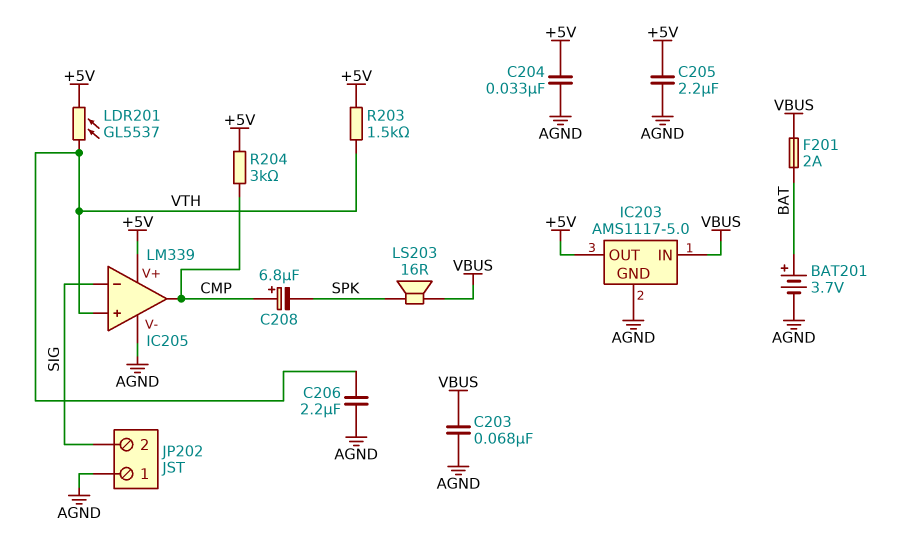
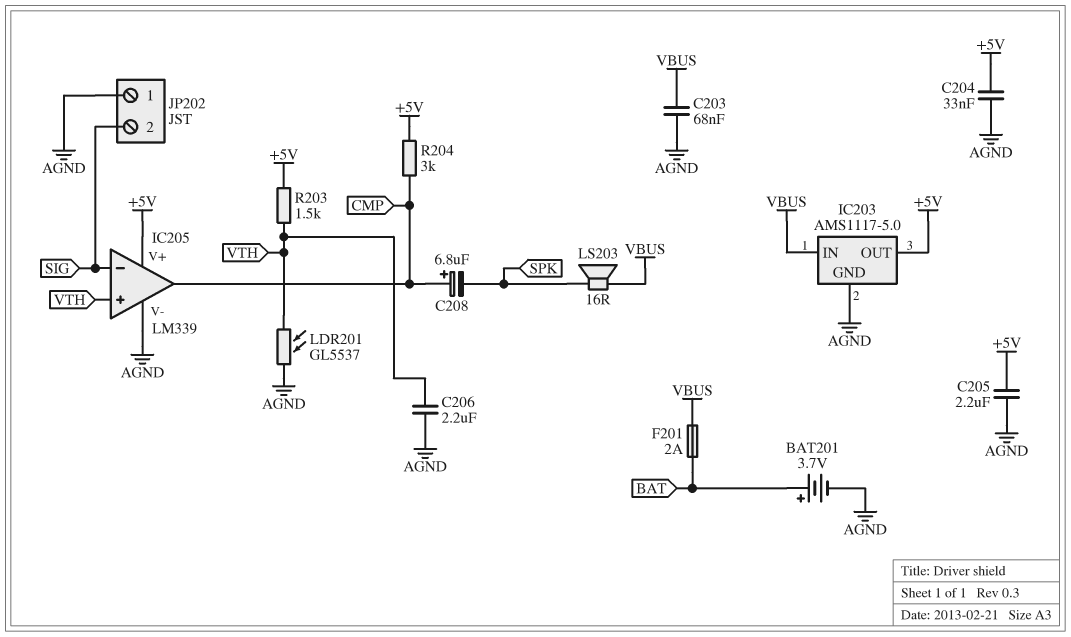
LDR201: GL5537 (+5V, VTH) -> GL5537 (AGND, VTH)

